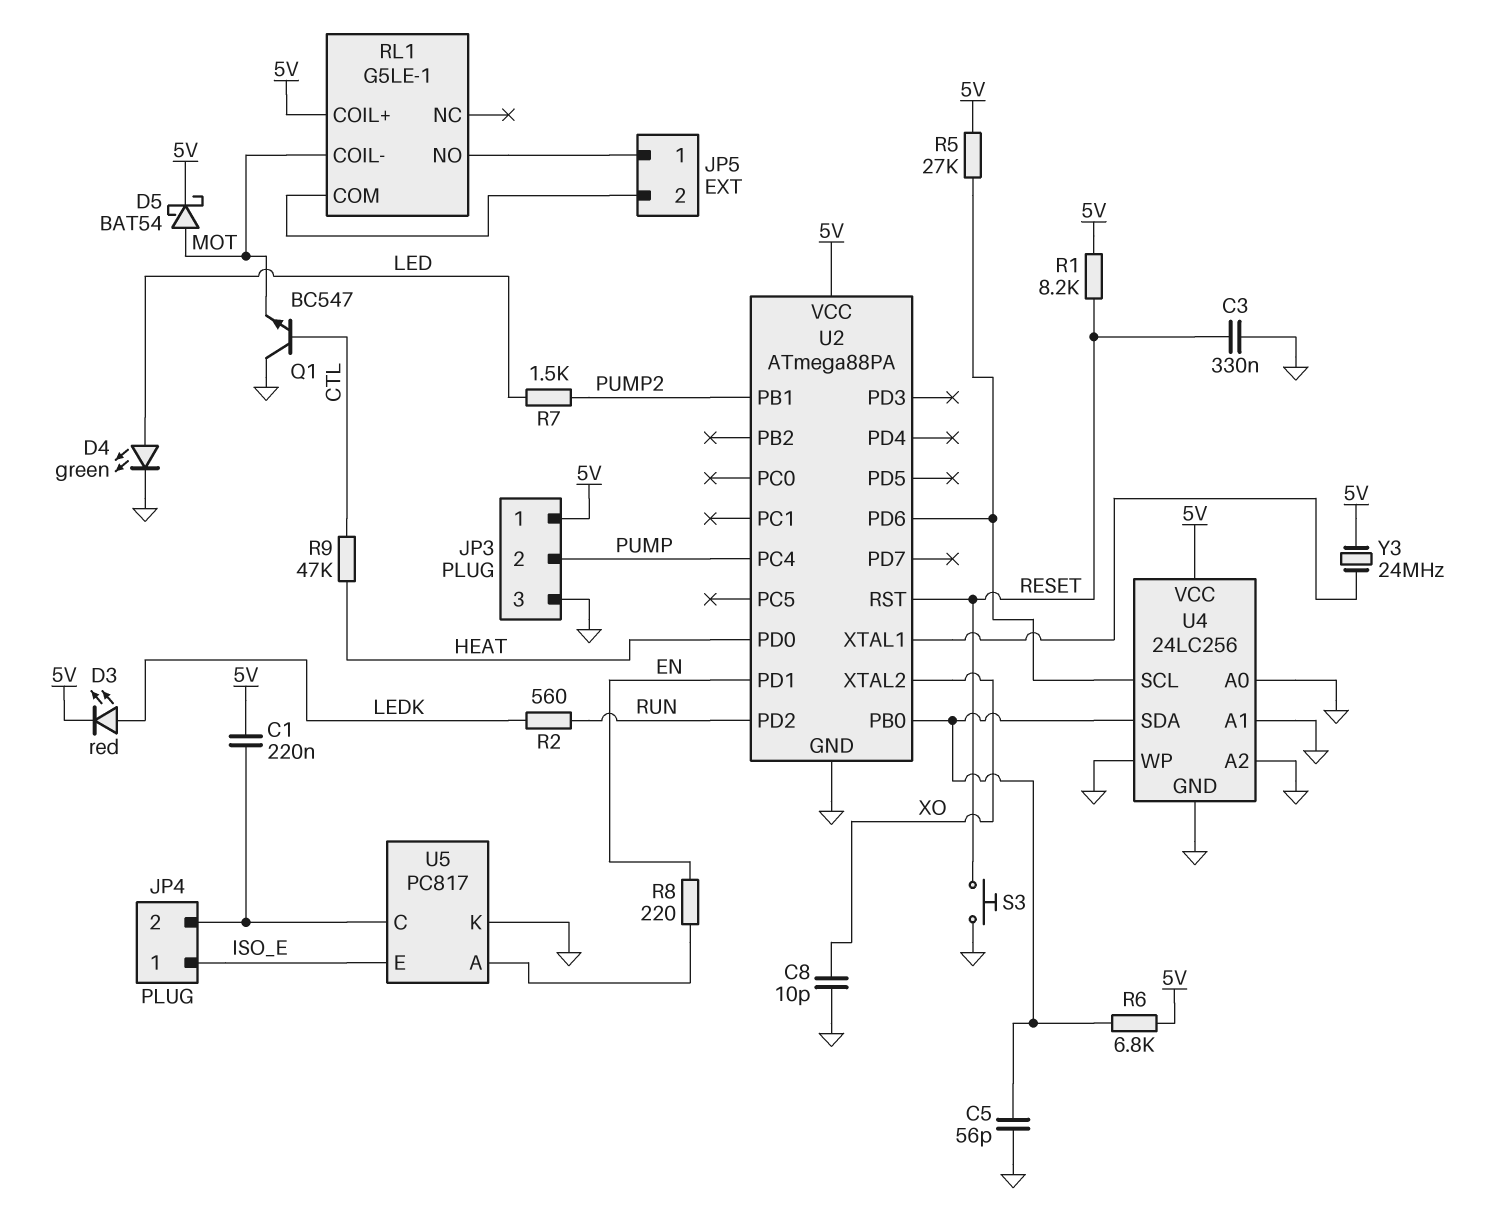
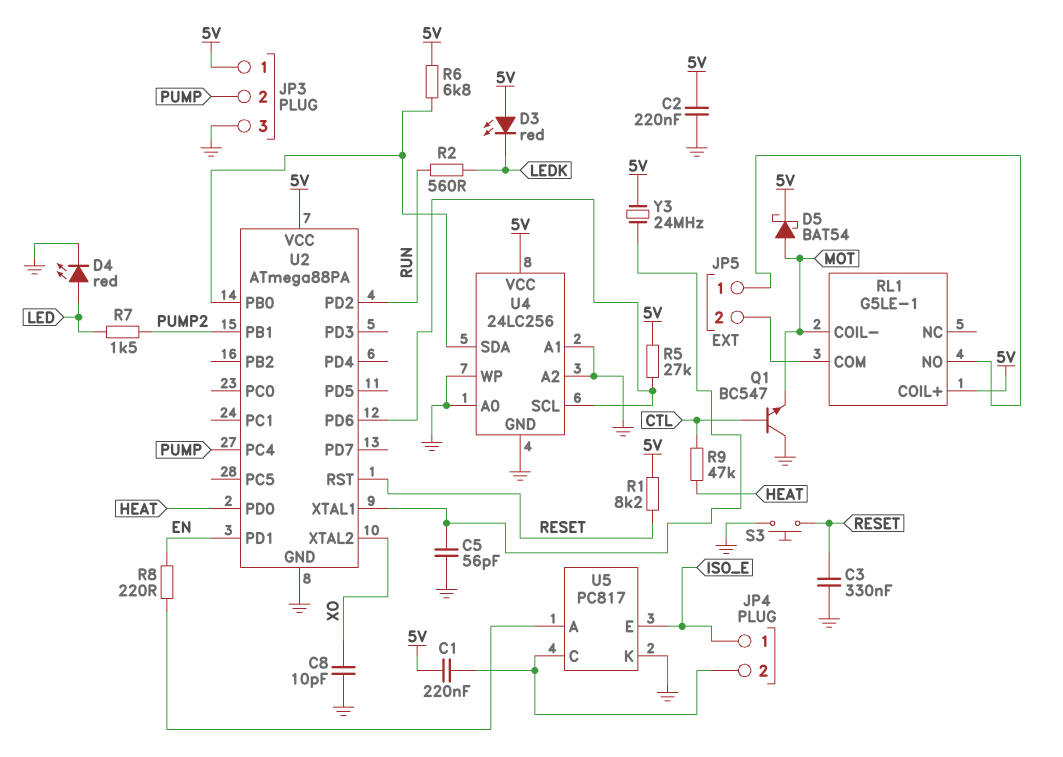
C2: none -> 220nF (5V, GND)
C5: 56pF (GND, U2/PB0) -> 56pF (GND, U2/XTAL1)
D3: LED red (A LEDK, K 5V) -> LED red (A 5V, K LEDK)
D4: LED green (A LED, K GND) -> LED red (A LED, K GND)

